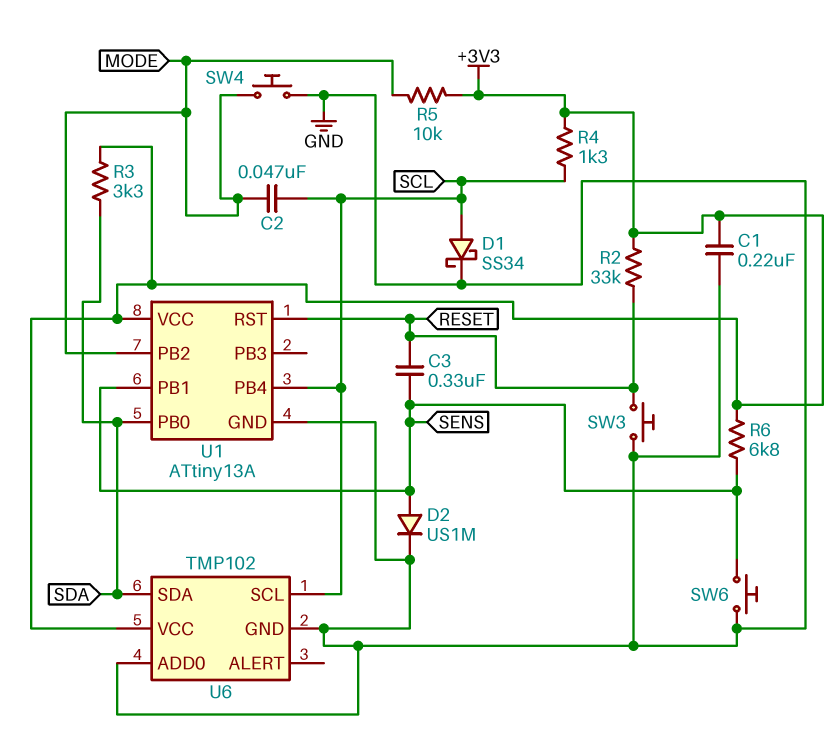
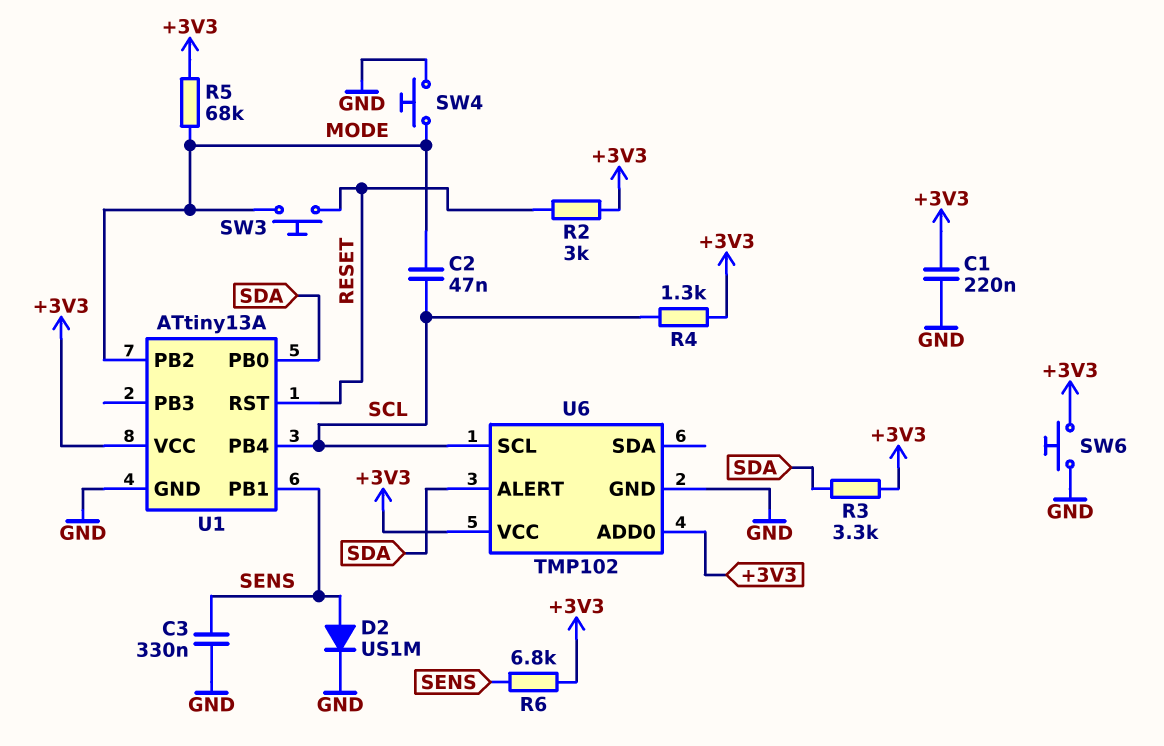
C3: 330nF (RESET, SENS) -> 330nF (GND, SENS)
D1: schottky SS34 (A SCL, K GND) -> none
R2: 33k (+3V3, RESET) -> 3k (+3V3, RESET)
R5: 10k (+3V3, MODE) -> 68k (+3V3, MODE)
SW3: button (GND, RESET) -> button (MODE, RESET)
SW6: button (GND, SENS) -> button (+3V3, GND)
U6 pin ADD0: GND -> +3V3
U6 pin ALERT: none -> SDA
U6 pin SDA: SDA -> none

